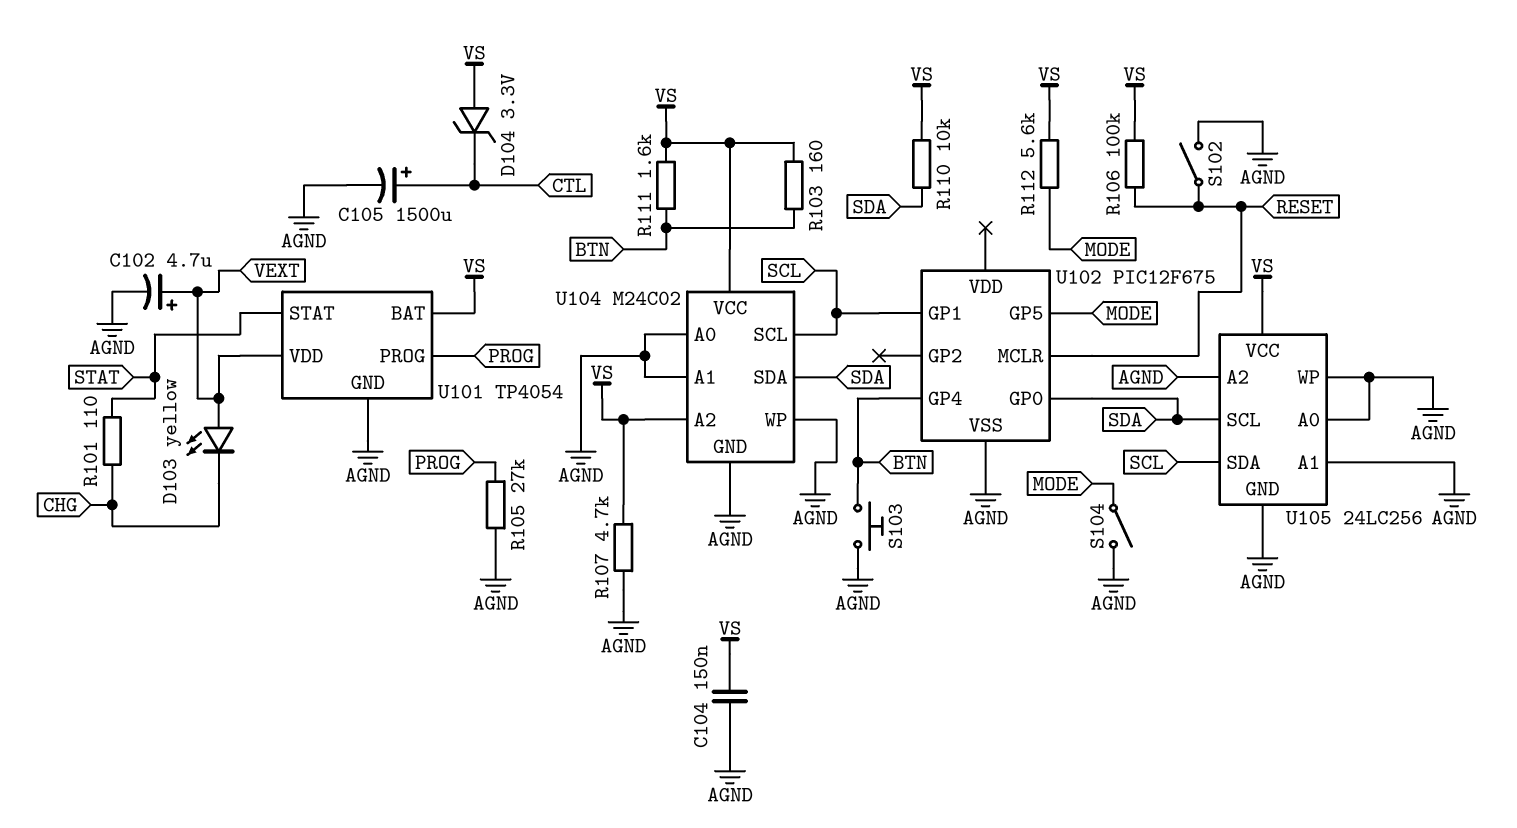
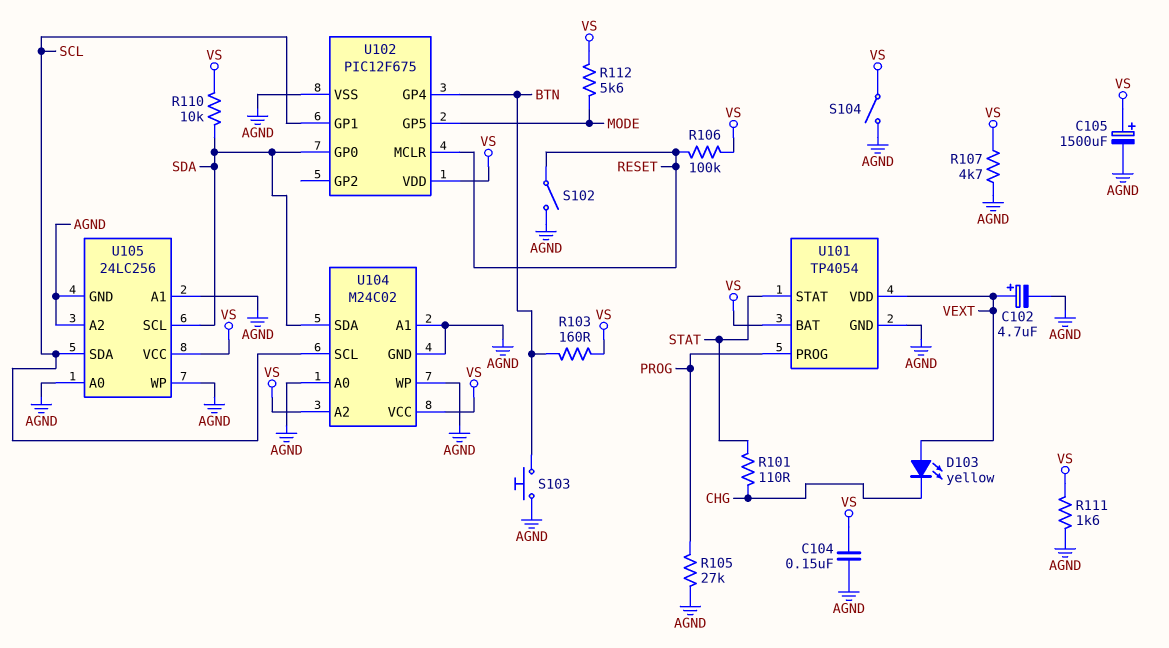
C105: 1500uF (plus CTL, minus AGND) -> 1500uF (plus VS, minus AGND)
D104: zener 3.3V (A VS, K CTL) -> none
R111: 1.6k (BTN, VS) -> 1.6k (AGND, VS)
S104: switch (AGND, MODE) -> switch (AGND, VS)
U102 pin VDD: none -> VS

